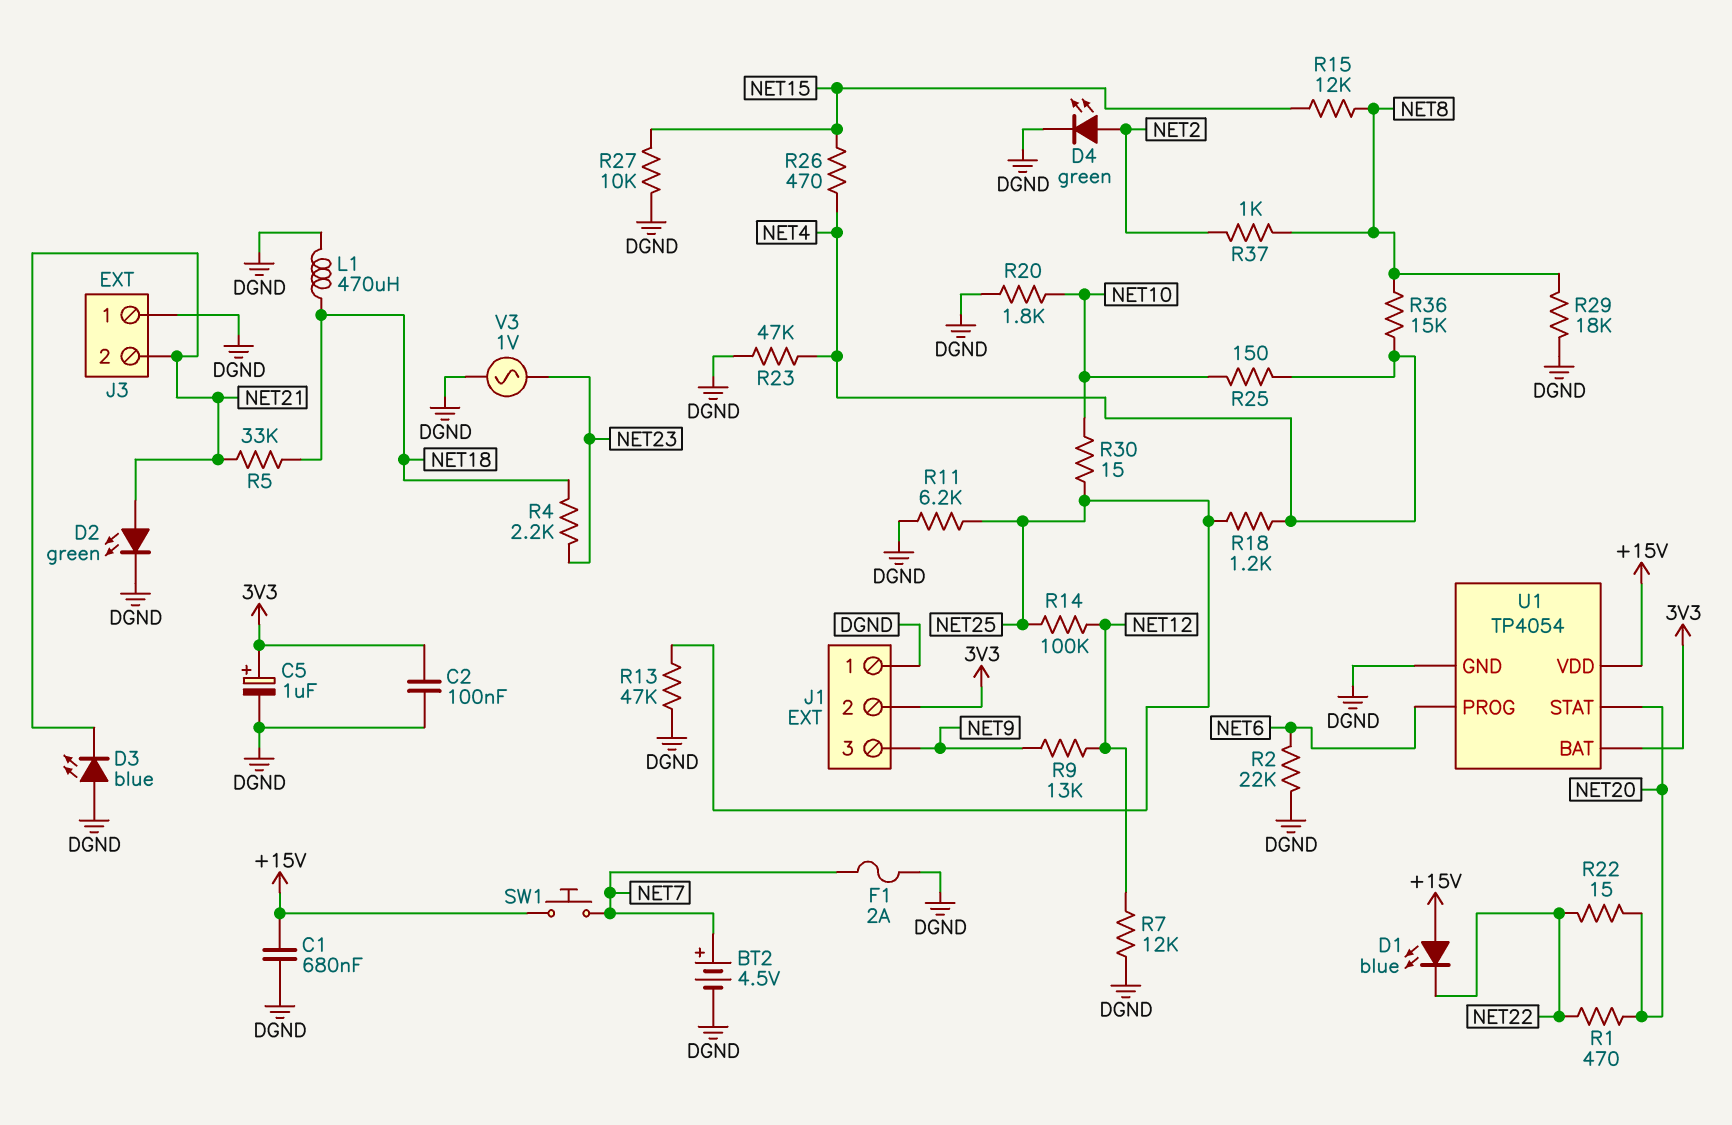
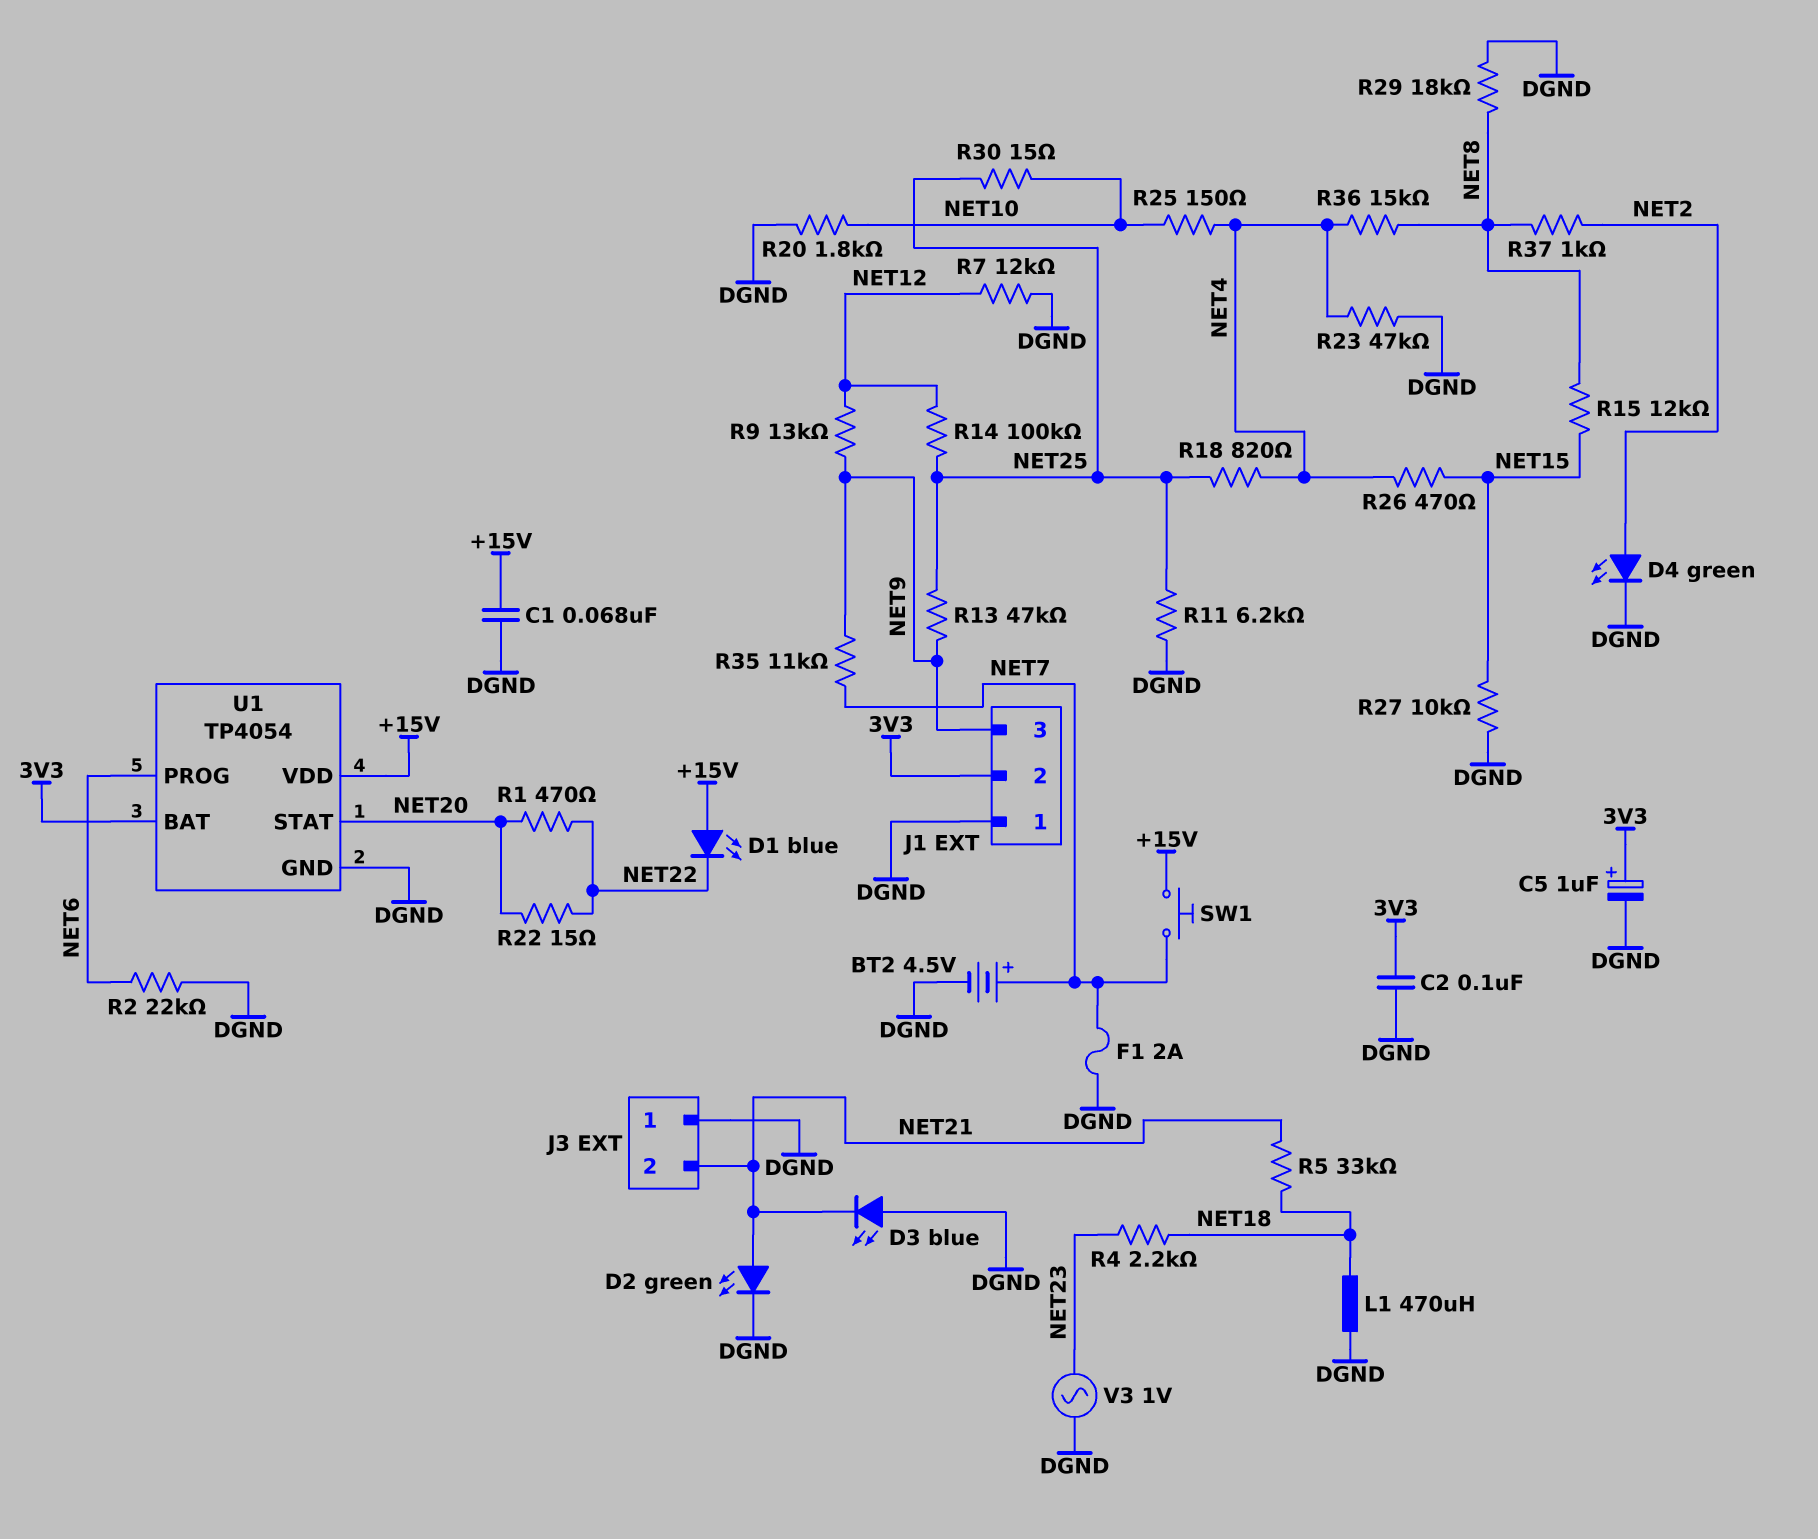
C1: 680nF (+15V, DGND) -> 68nF (+15V, DGND)
R13: 47k (DGND, NET25) -> 47k (NET9, NET25)
R18: 1.2k (NET4, NET25) -> 820 (NET4, NET25)
R35: none -> 11k (NET7, NET9)

